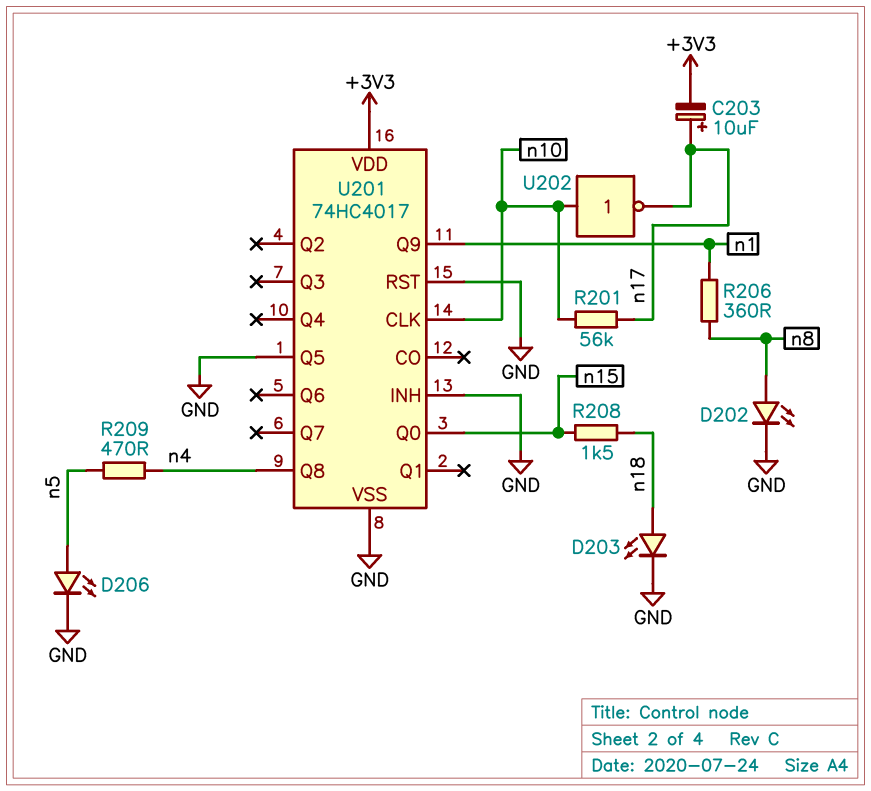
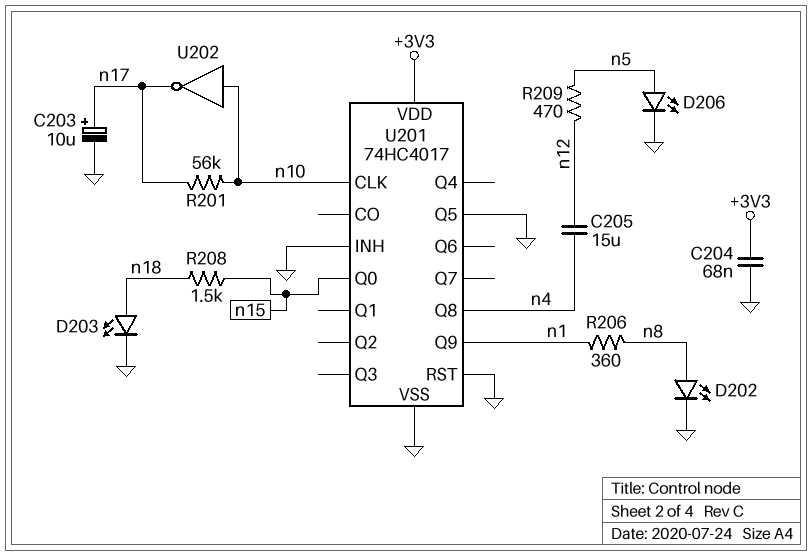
C203: 10uF (plus n17, minus +3V3) -> 10uF (plus n17, minus GND)
C204: none -> 68nF (+3V3, GND)
C205: none -> 15uF (n4, n12)
R209: 470 (n4, n5) -> 470 (n5, n12)

